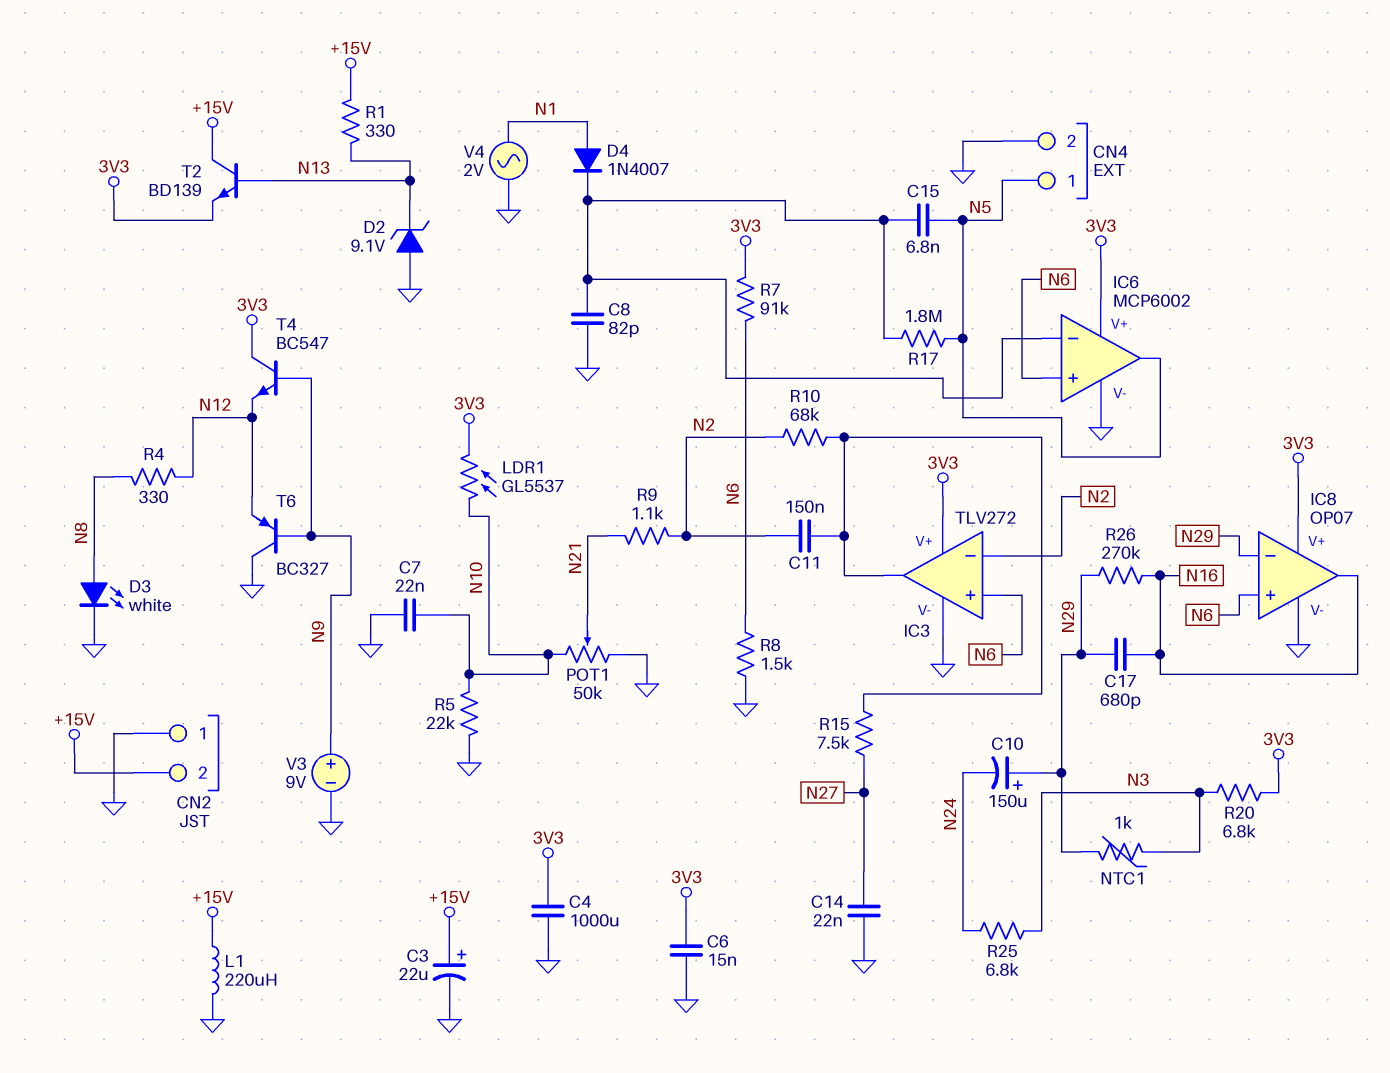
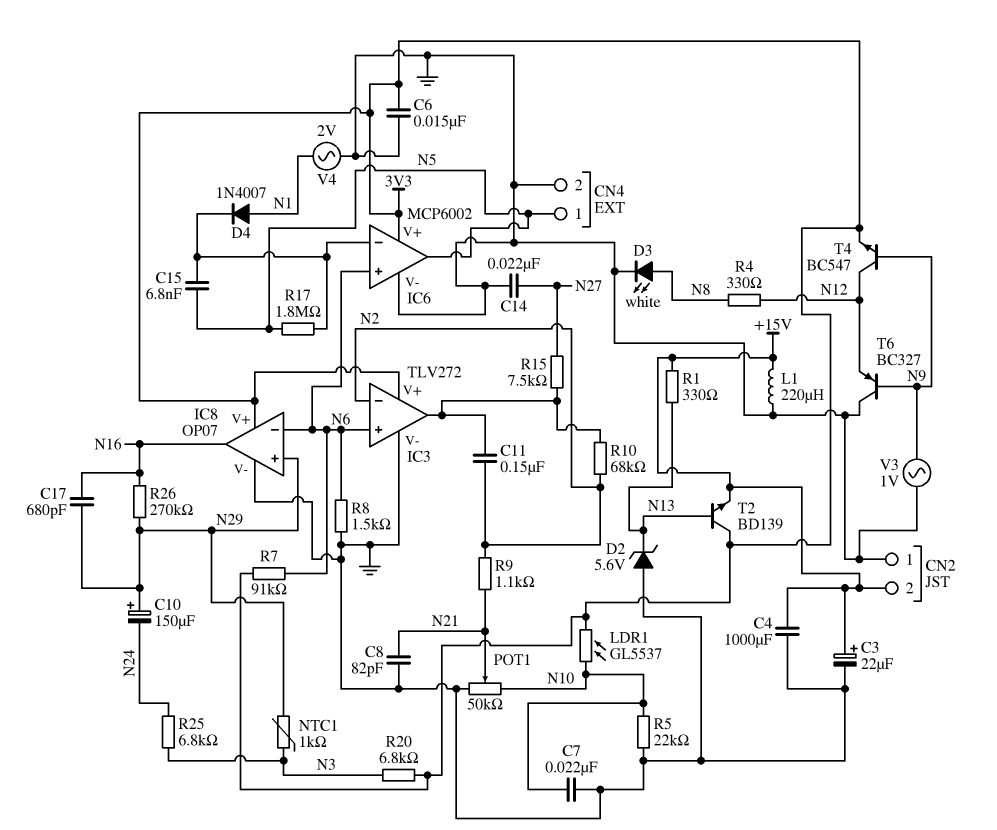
C4: 1000uF (3V3, GND) -> 1000uF (+15V, GND)
C8: 82pF (GND, IC6/in-) -> 82pF (GND, N21)
D2: zener 9.1V (A GND, K N13) -> zener 5.6V (A GND, K N13)
IC8 pin in+: N6 -> N29
IC8 pin in-: N29 -> N6
T2: NPN BD139 (B N13, C +15V, E 3V3) -> NPN BD139 (B N13, C 3V3, E +15V)
T4: NPN BC547 (B N9, C 3V3, E N12) -> NPN BC547 (B N9, C N12, E 3V3)
V3: 9V (plus N9, minus GND) -> AC 1V (GND, N9)

